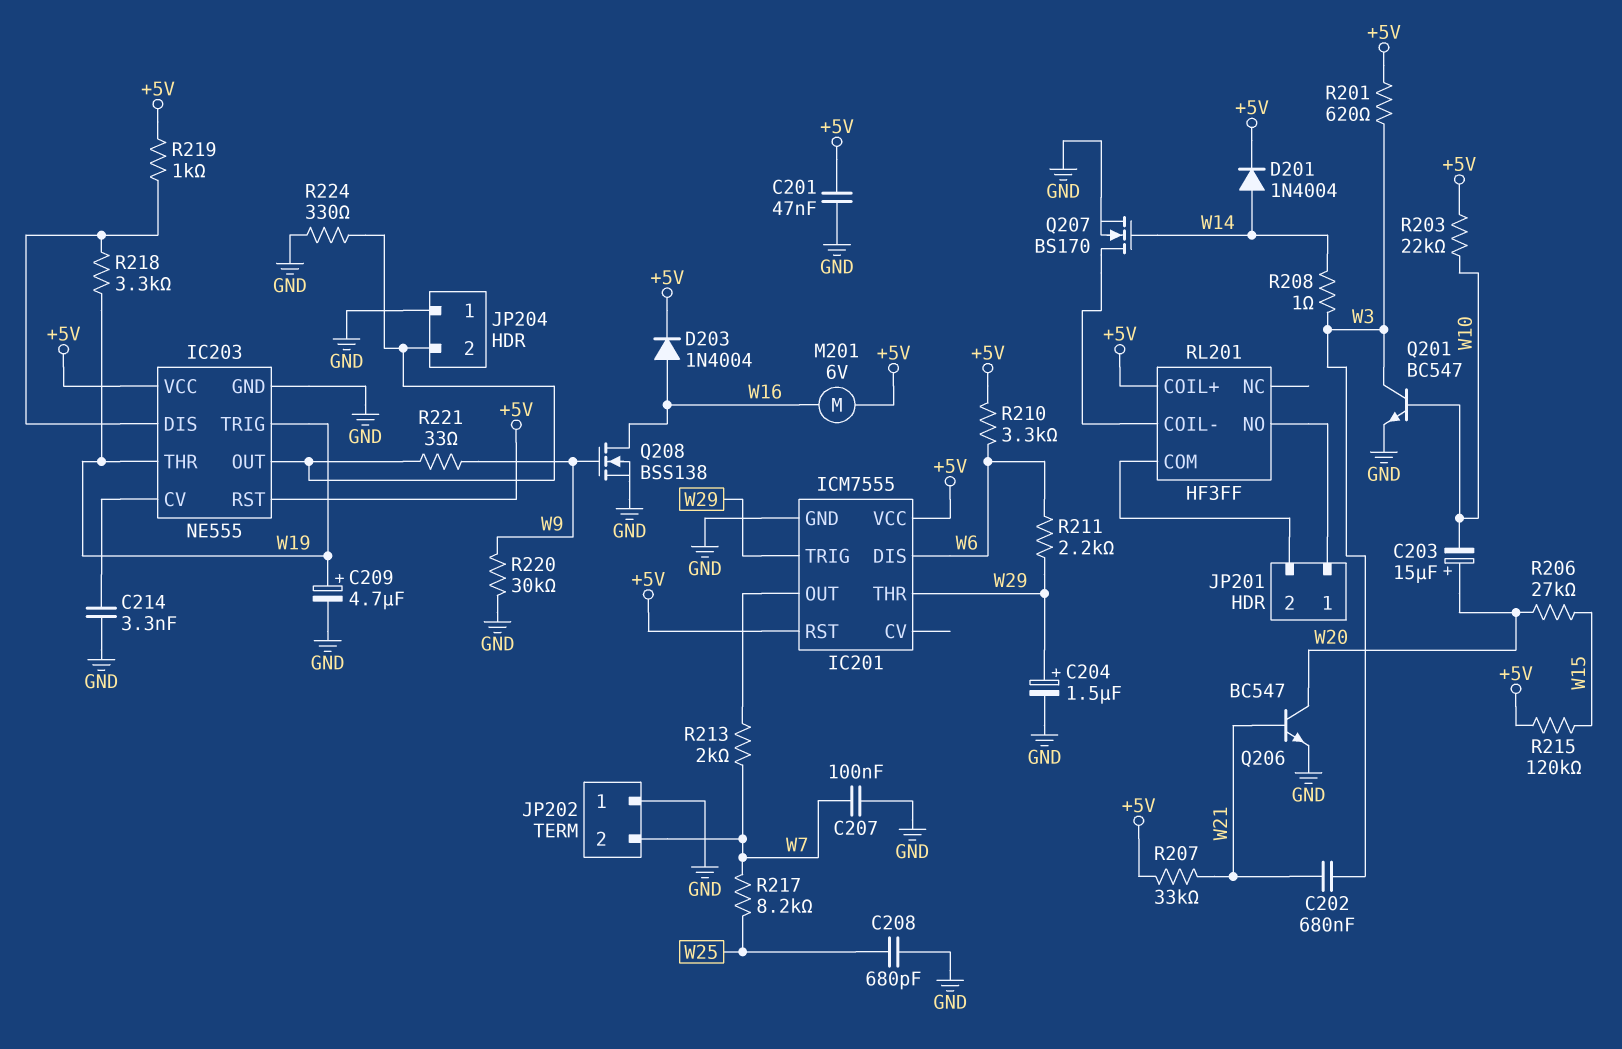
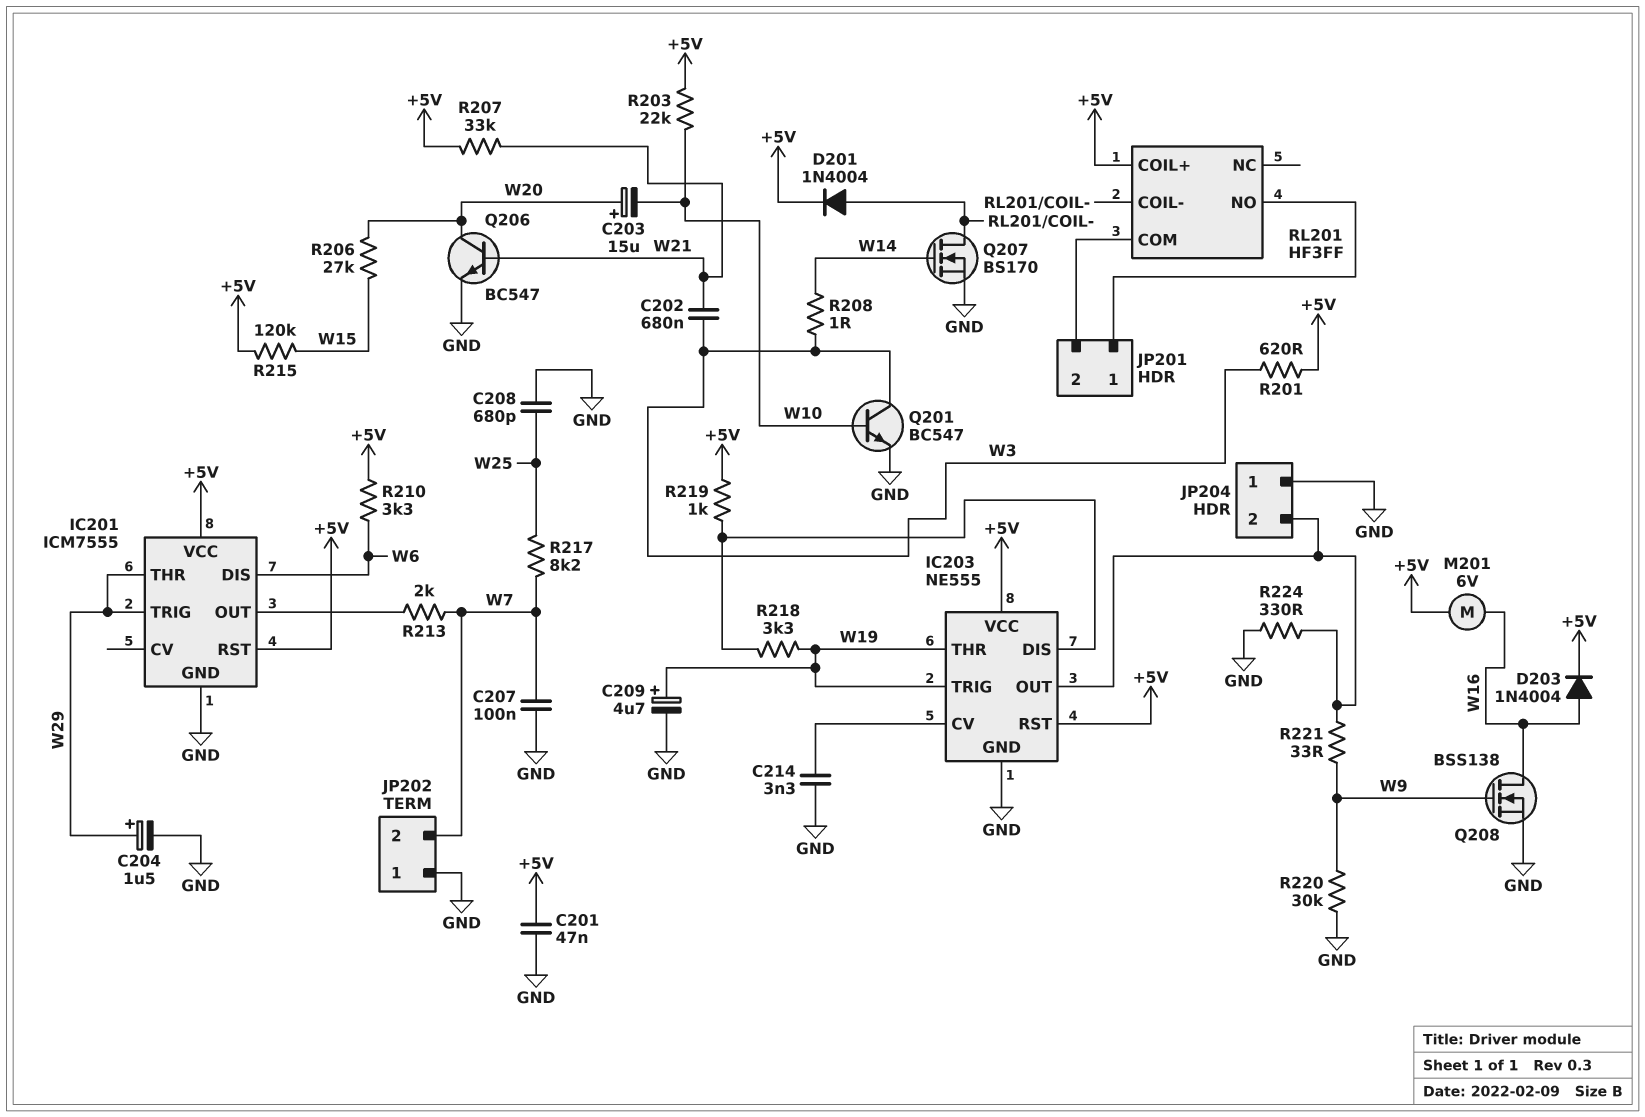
D201: diode 1N4004 (A W14, K +5V) -> diode 1N4004 (A RL201/COIL-, K +5V)
R211: 2.2k (W6, W29) -> none

